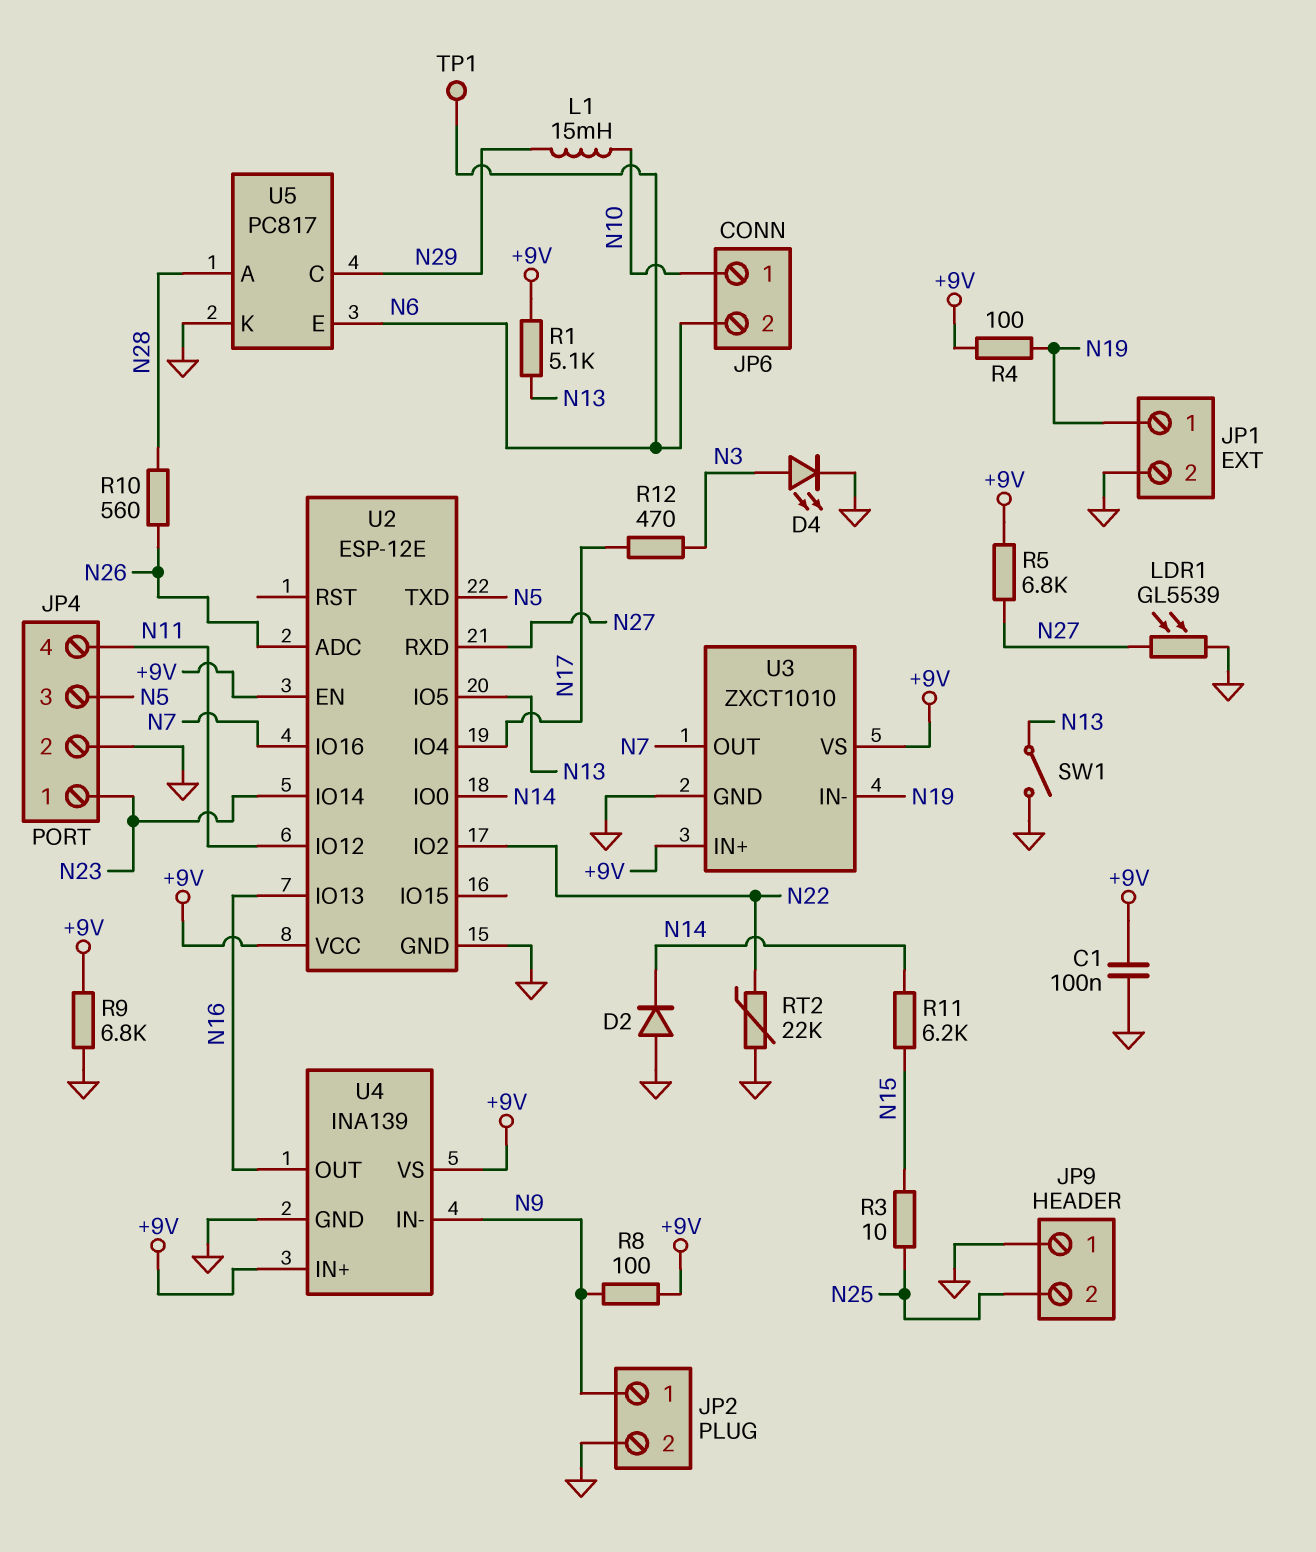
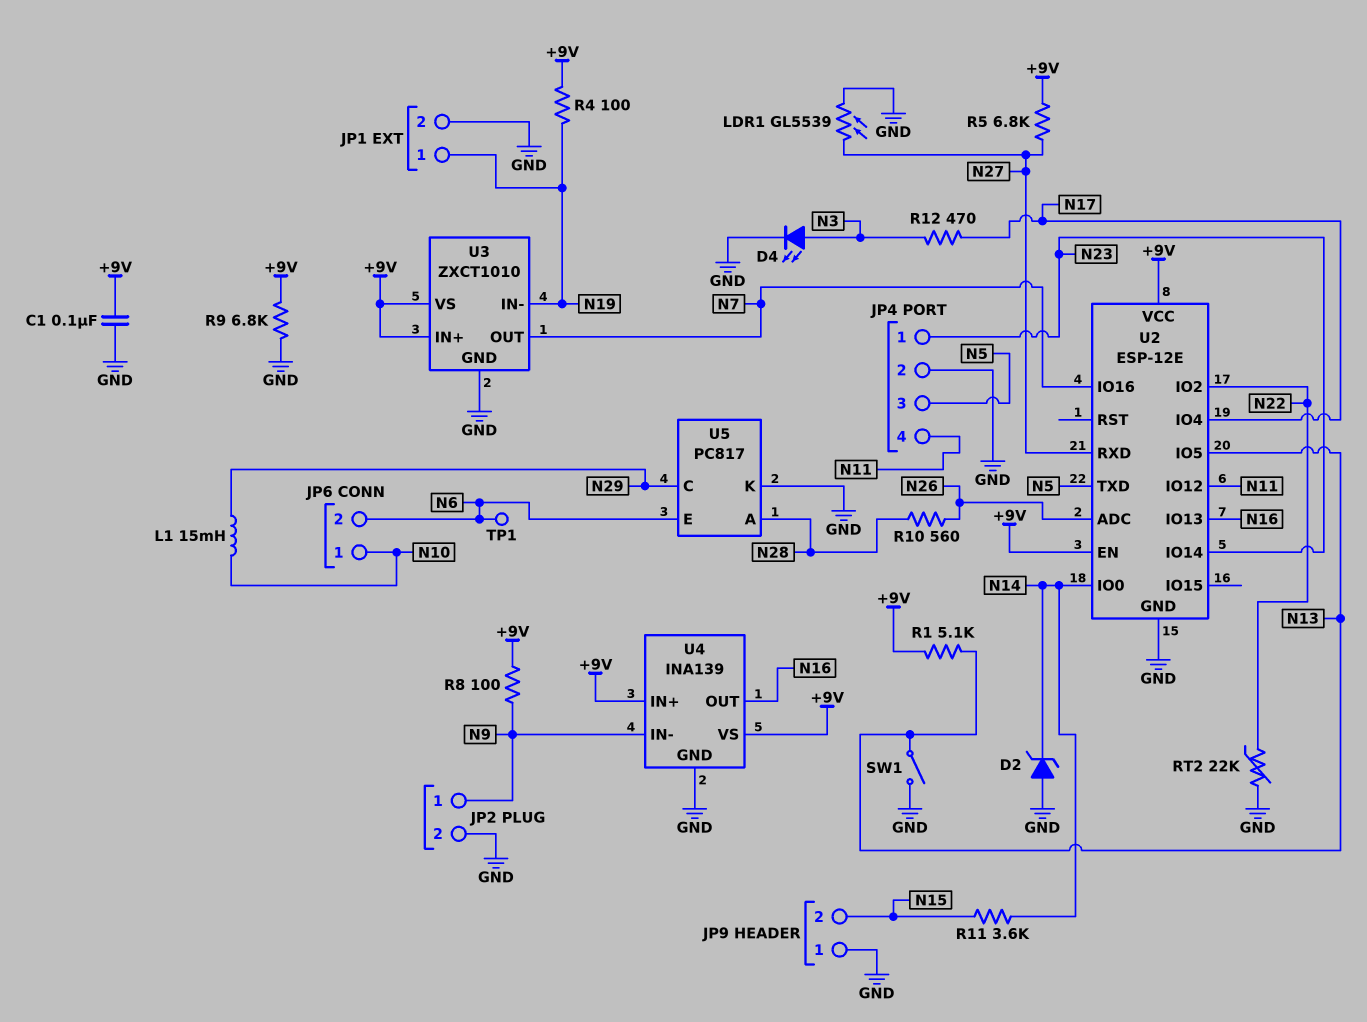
D2: diode (A GND, K N14) -> zener (A GND, K N14)
JP9 pin 2: N25 -> N15
R3: 10 (N15, N25) -> none
R11: 6.2k (N14, N15) -> 3.6k (N14, N15)

